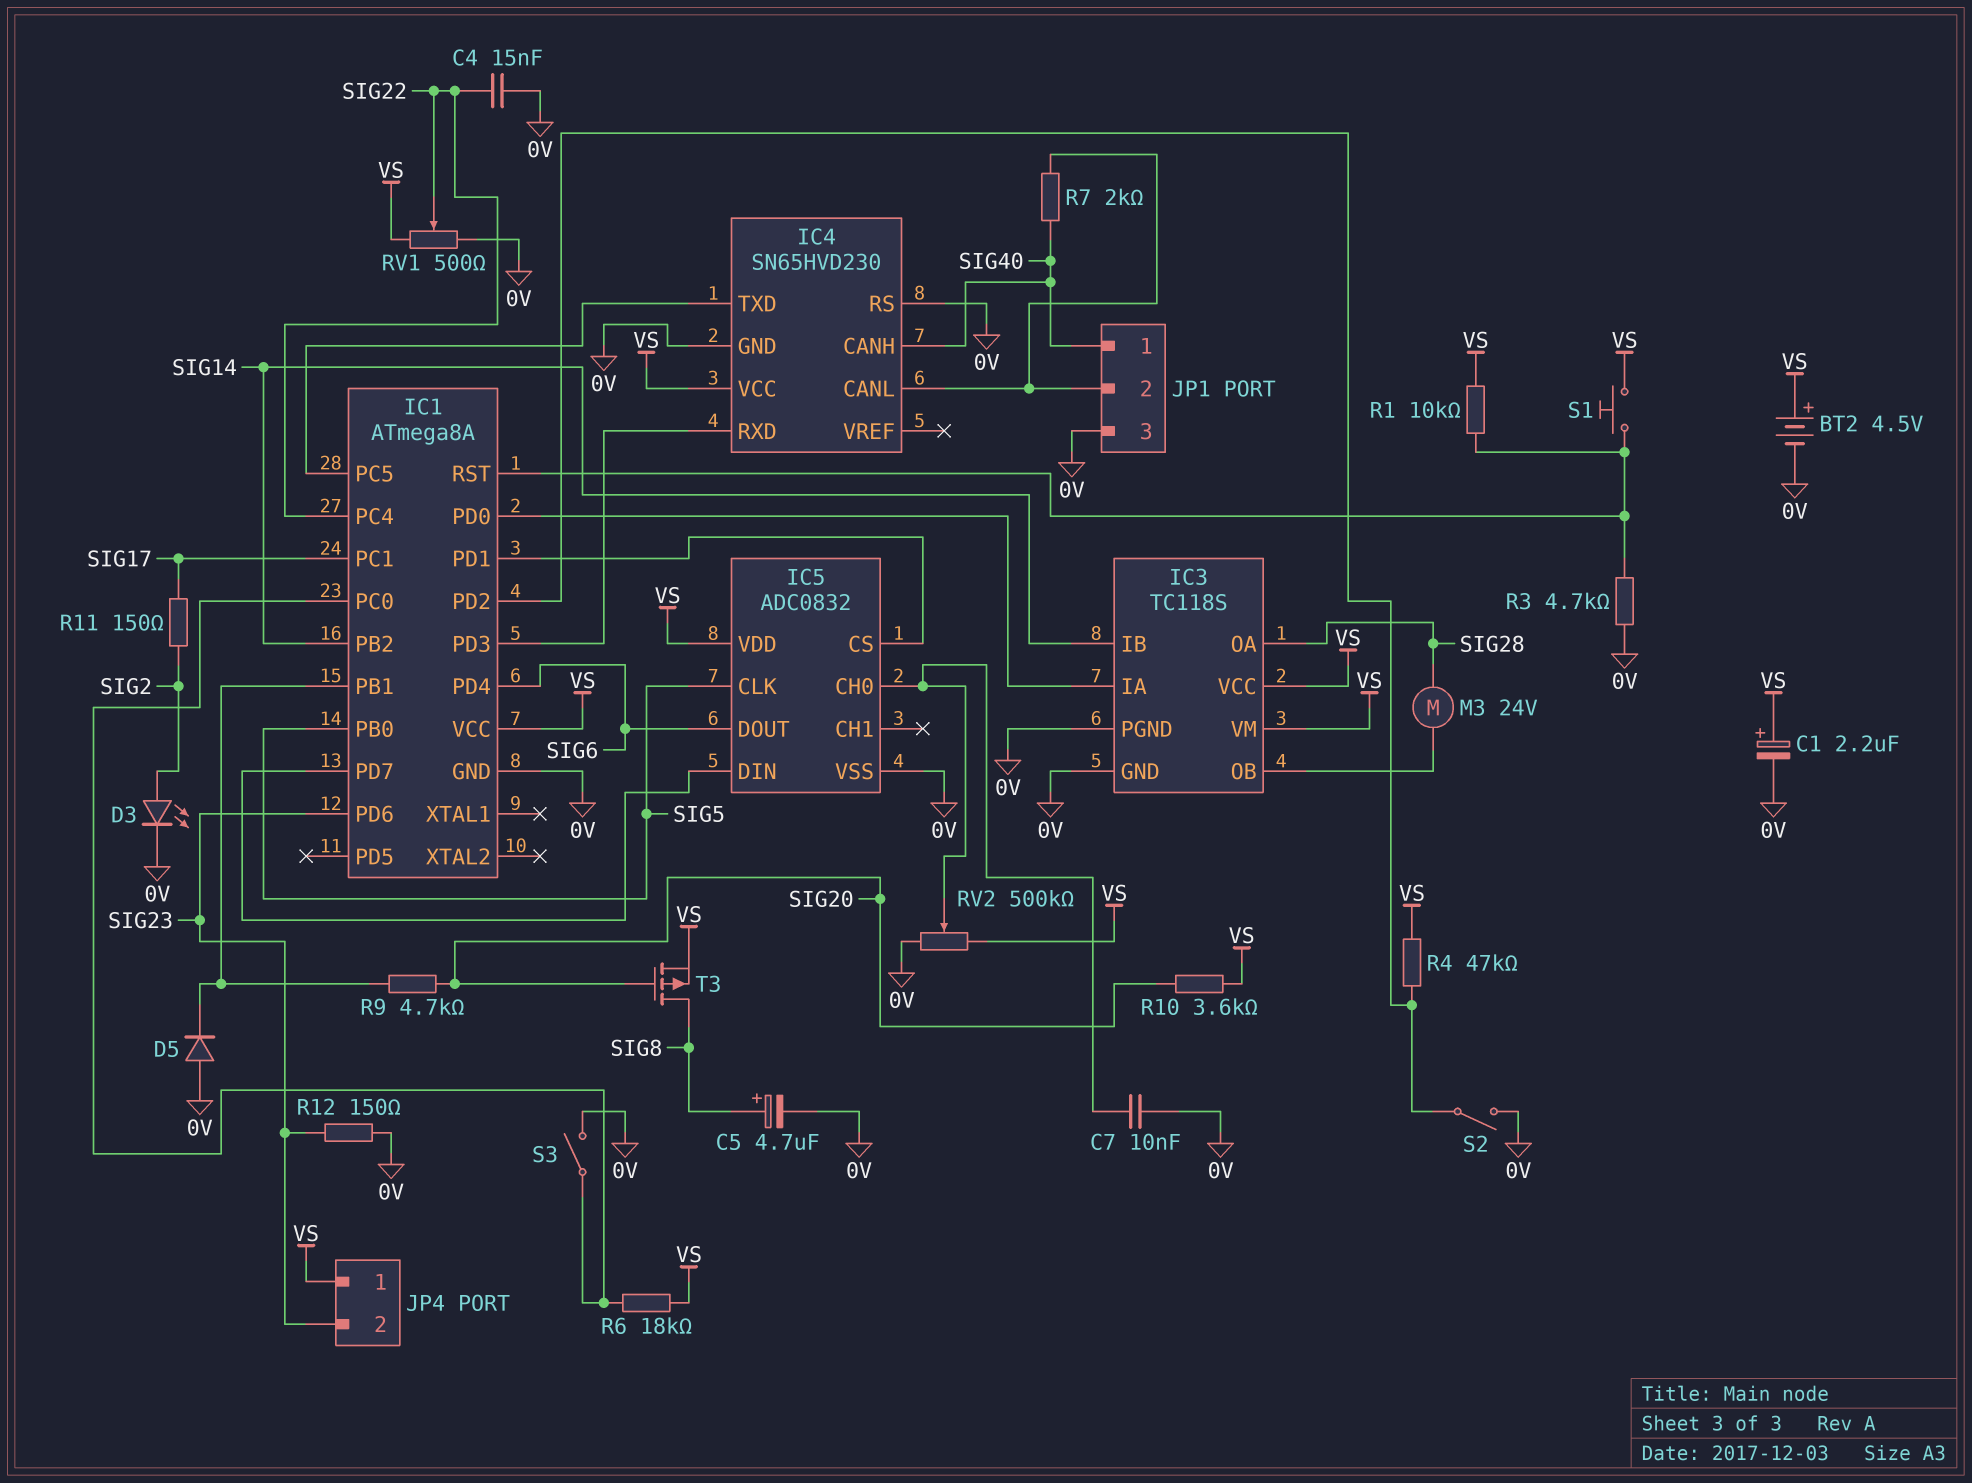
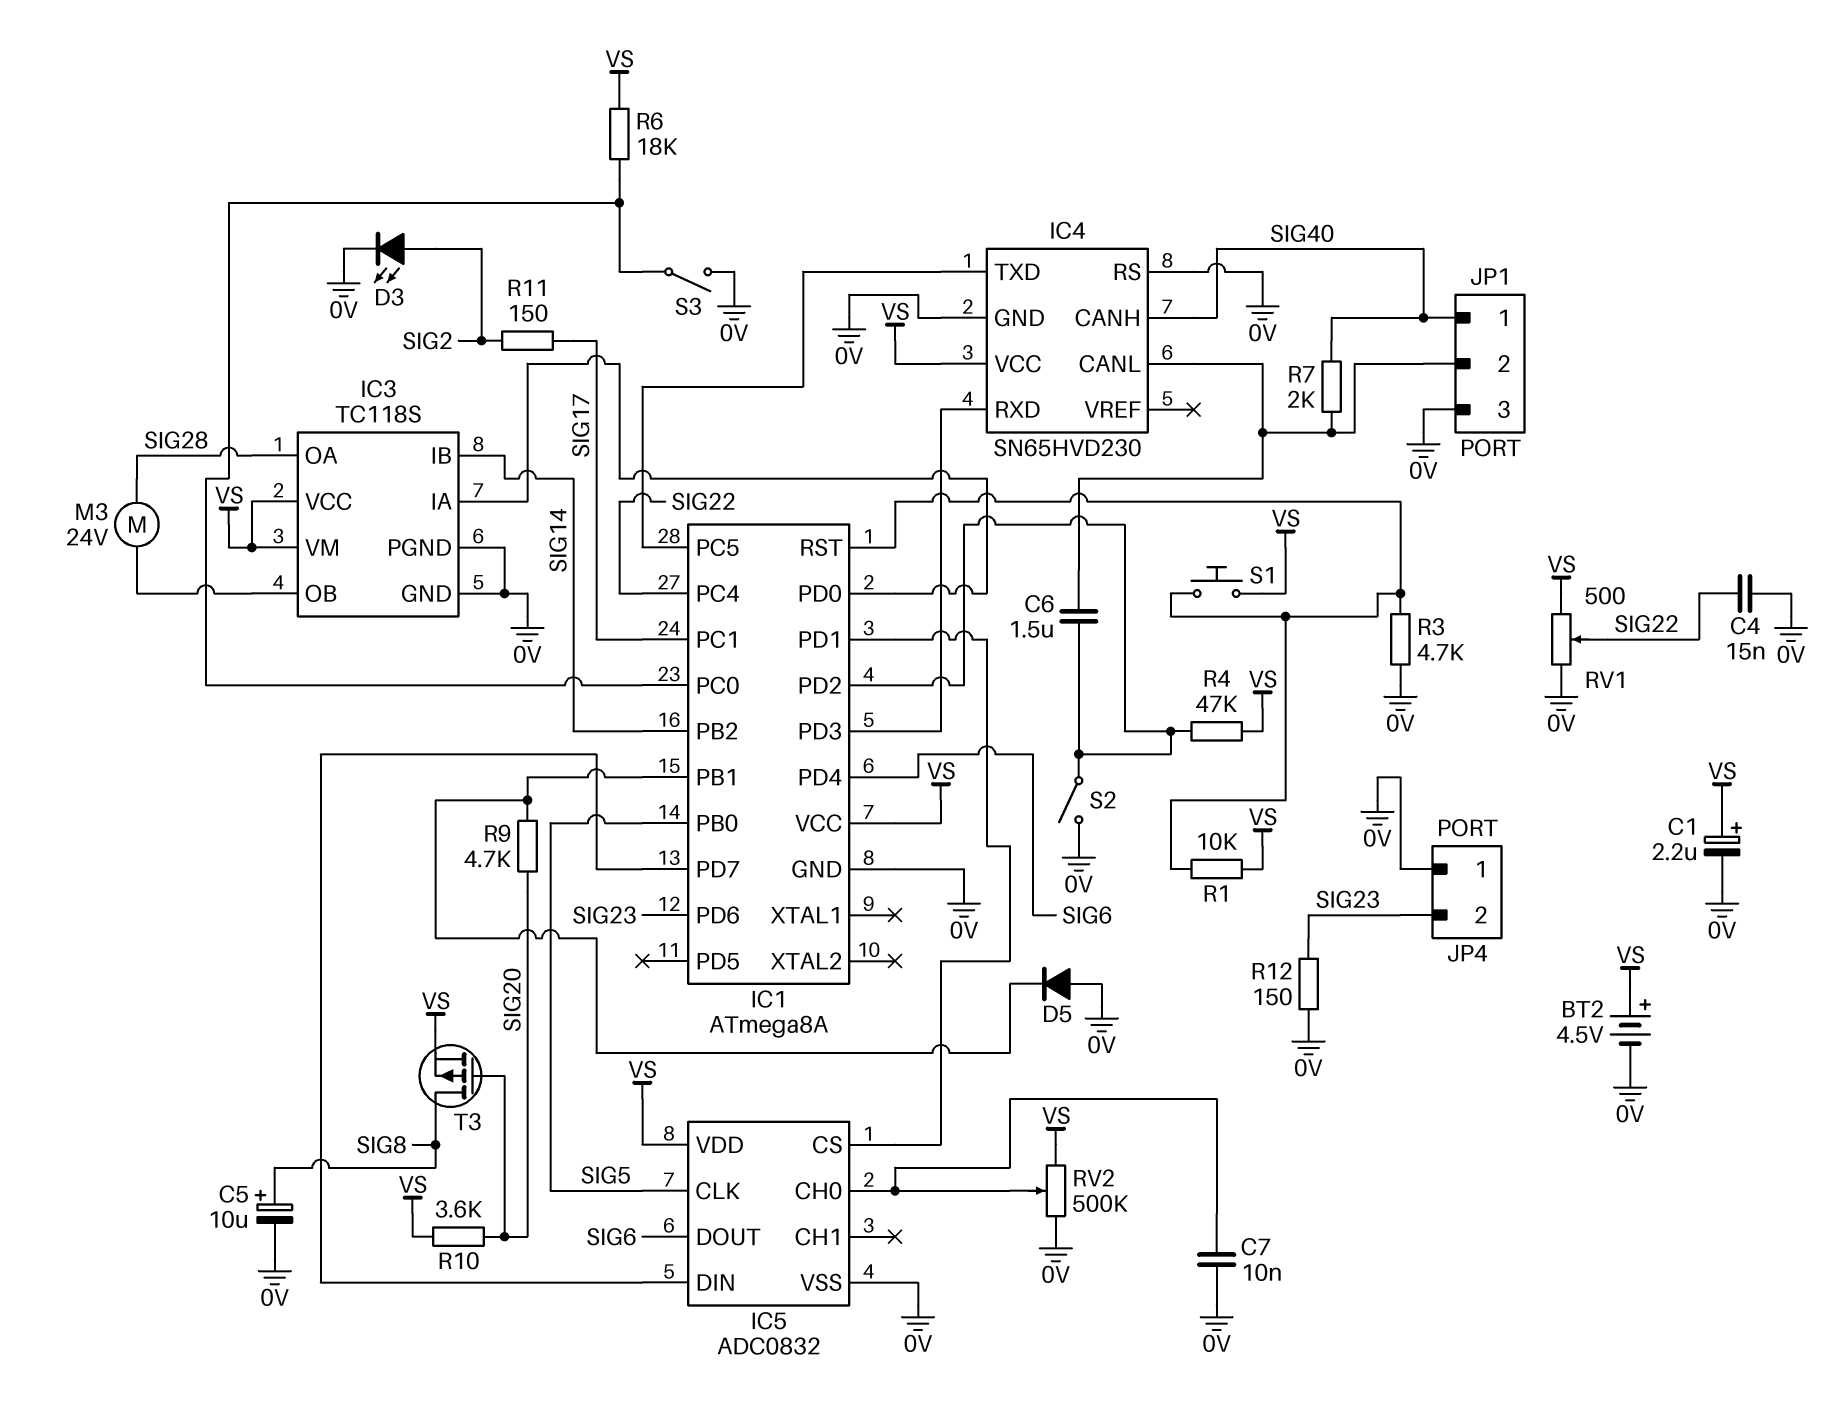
C5: 4.7uF (plus SIG8, minus 0V) -> 10uF (plus SIG8, minus 0V)
C6: none -> 1.5uF (IC1/PD2, IC4/CANL)
JP4 pin 1: VS -> 0V

